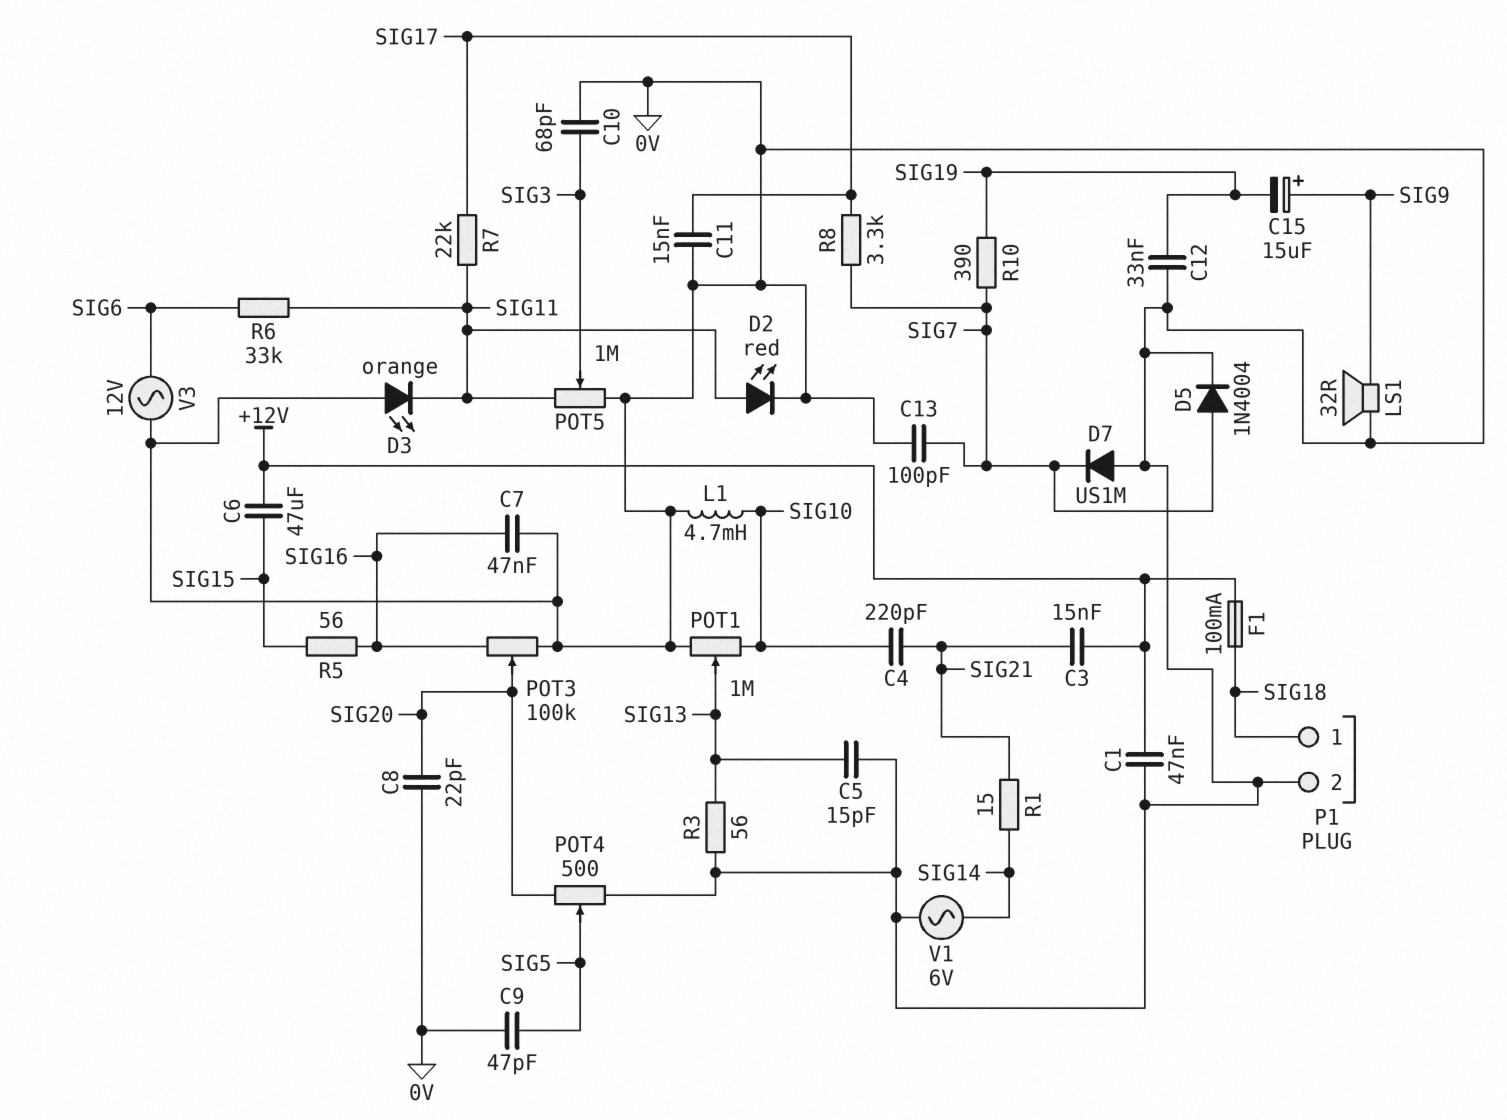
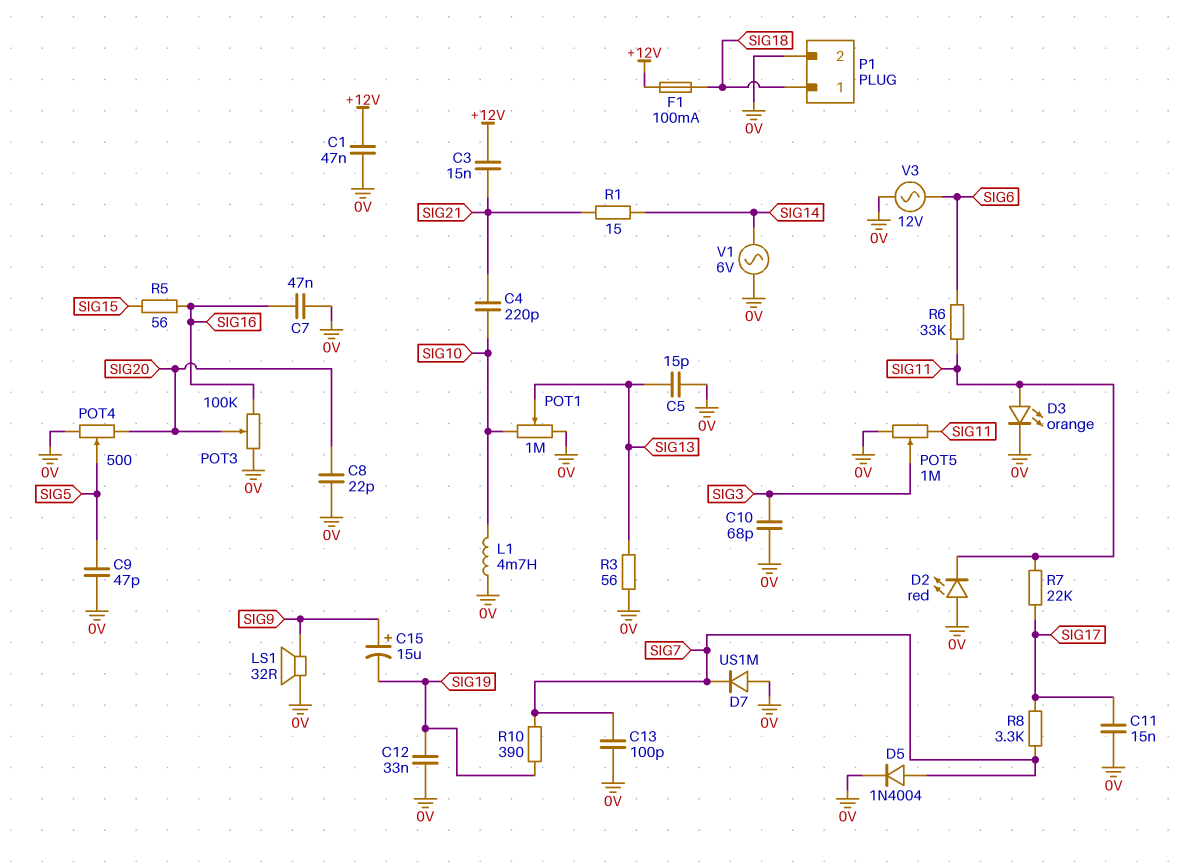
C6: 47uF (+12V, SIG15) -> none
D2: LED red (A SIG11, K 0V) -> LED red (A 0V, K SIG11)
D3: LED orange (A 0V, K SIG11) -> LED orange (A SIG11, K 0V)

